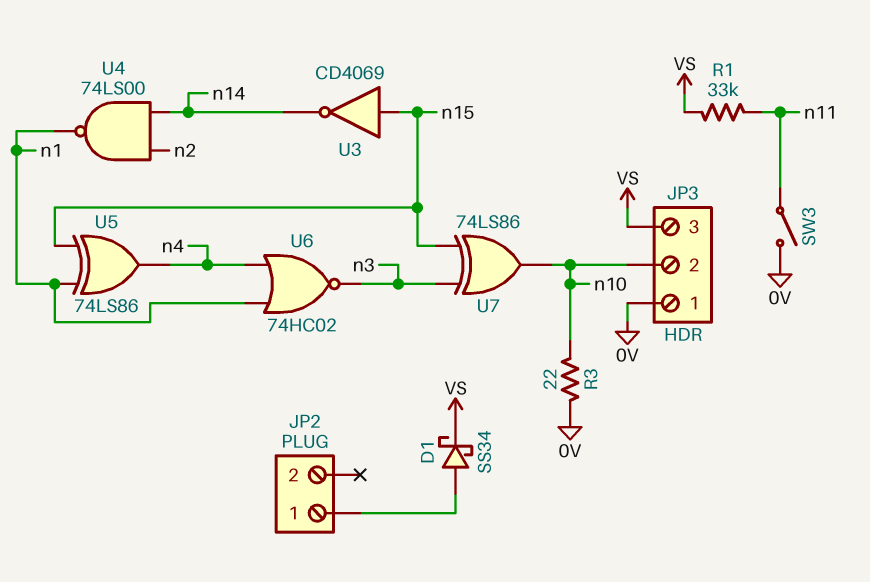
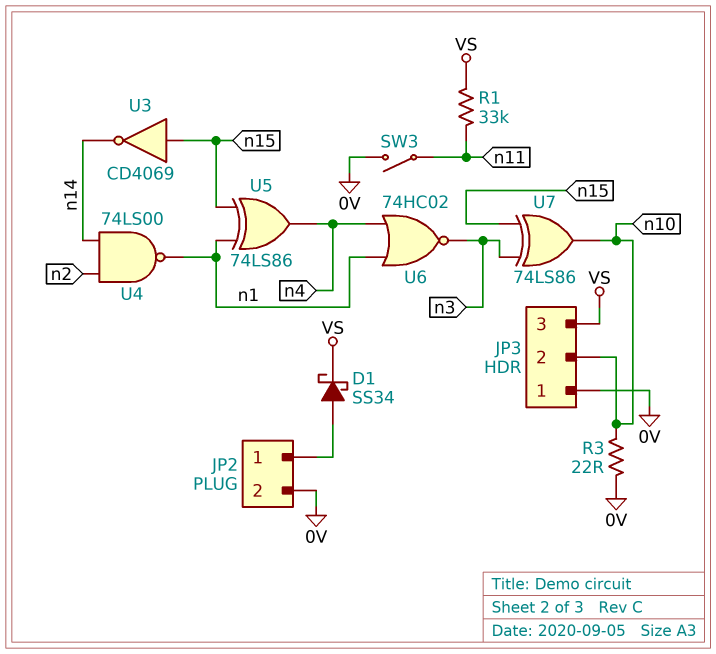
JP2 pin 2: none -> 0V

